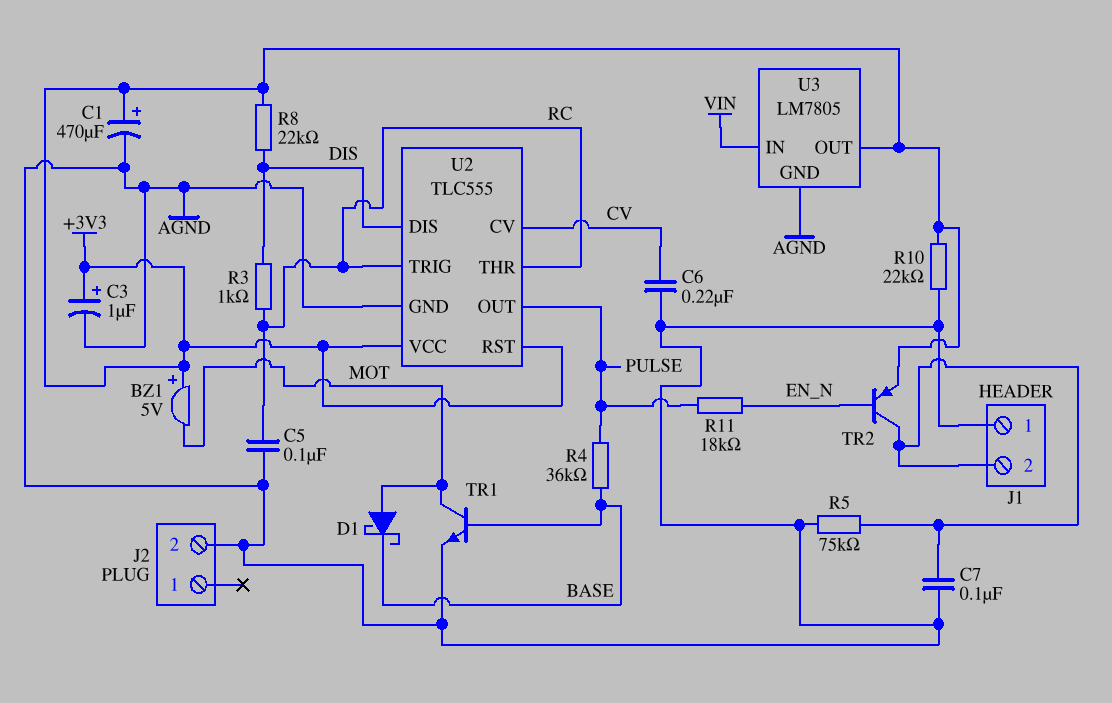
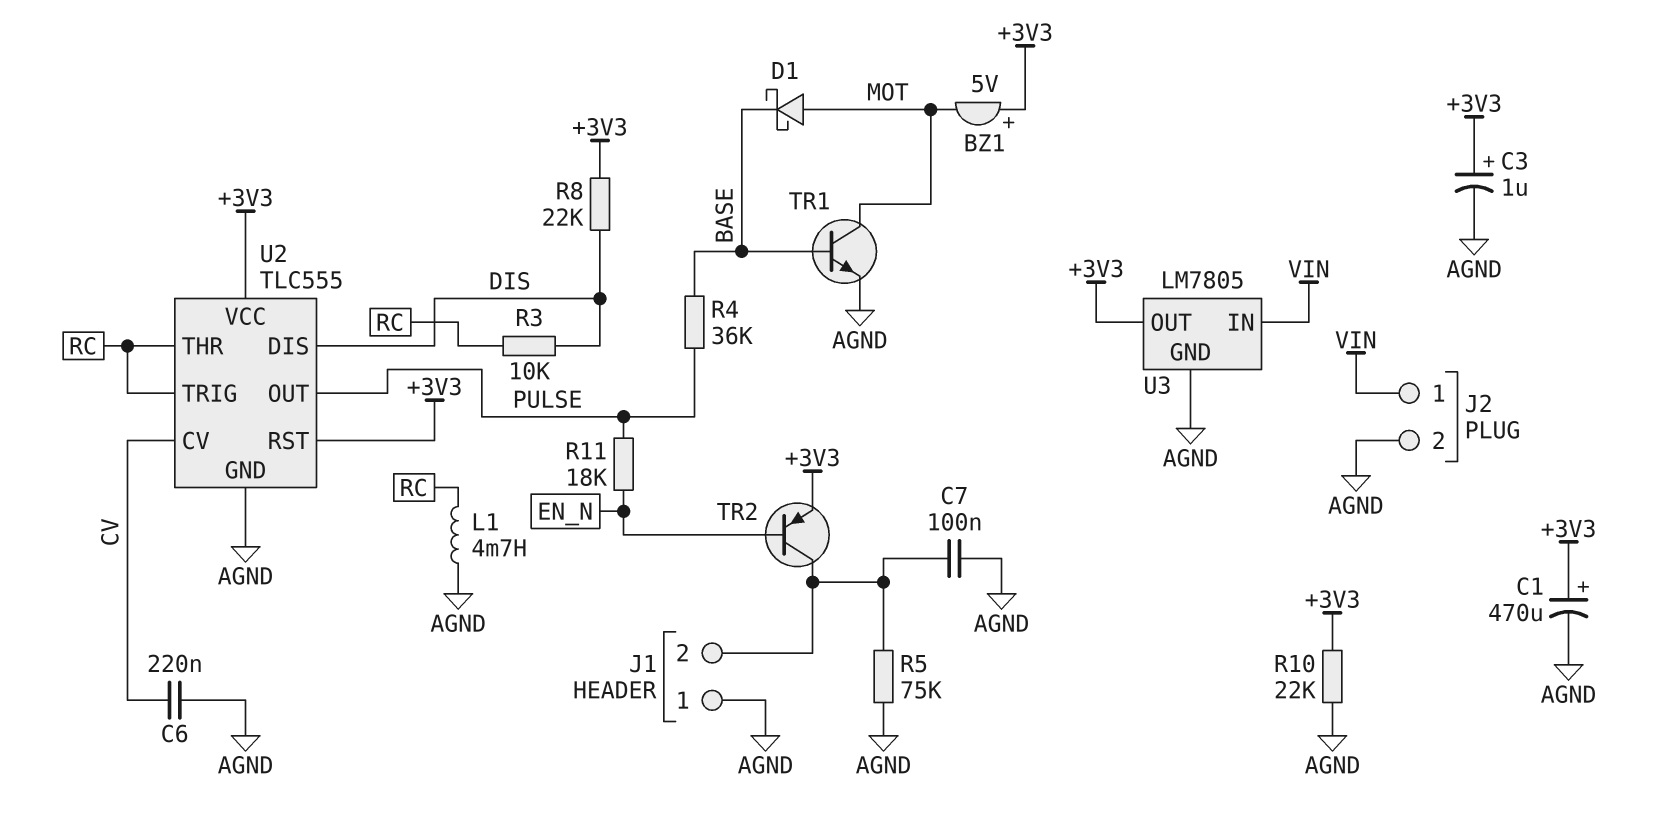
C5: 100nF (AGND, RC) -> none
J2 pin 1: none -> VIN
L1: none -> 4.7mH (AGND, RC)
R3: 1k (DIS, RC) -> 10k (DIS, RC)

